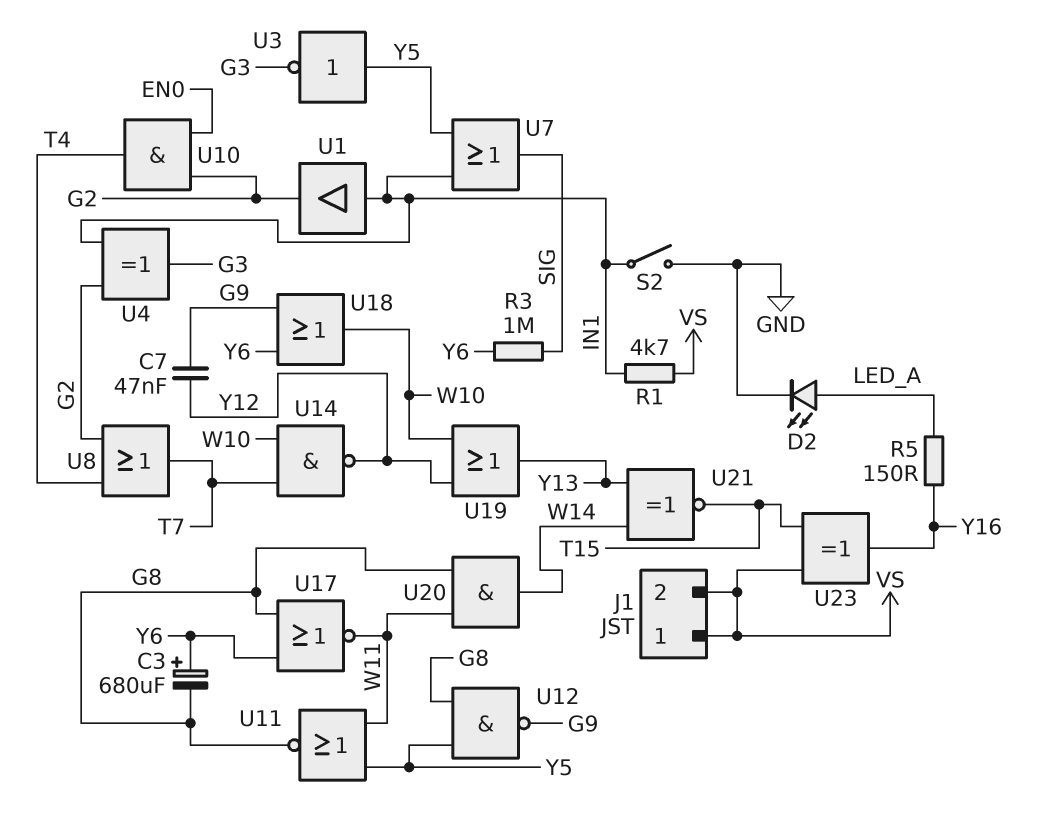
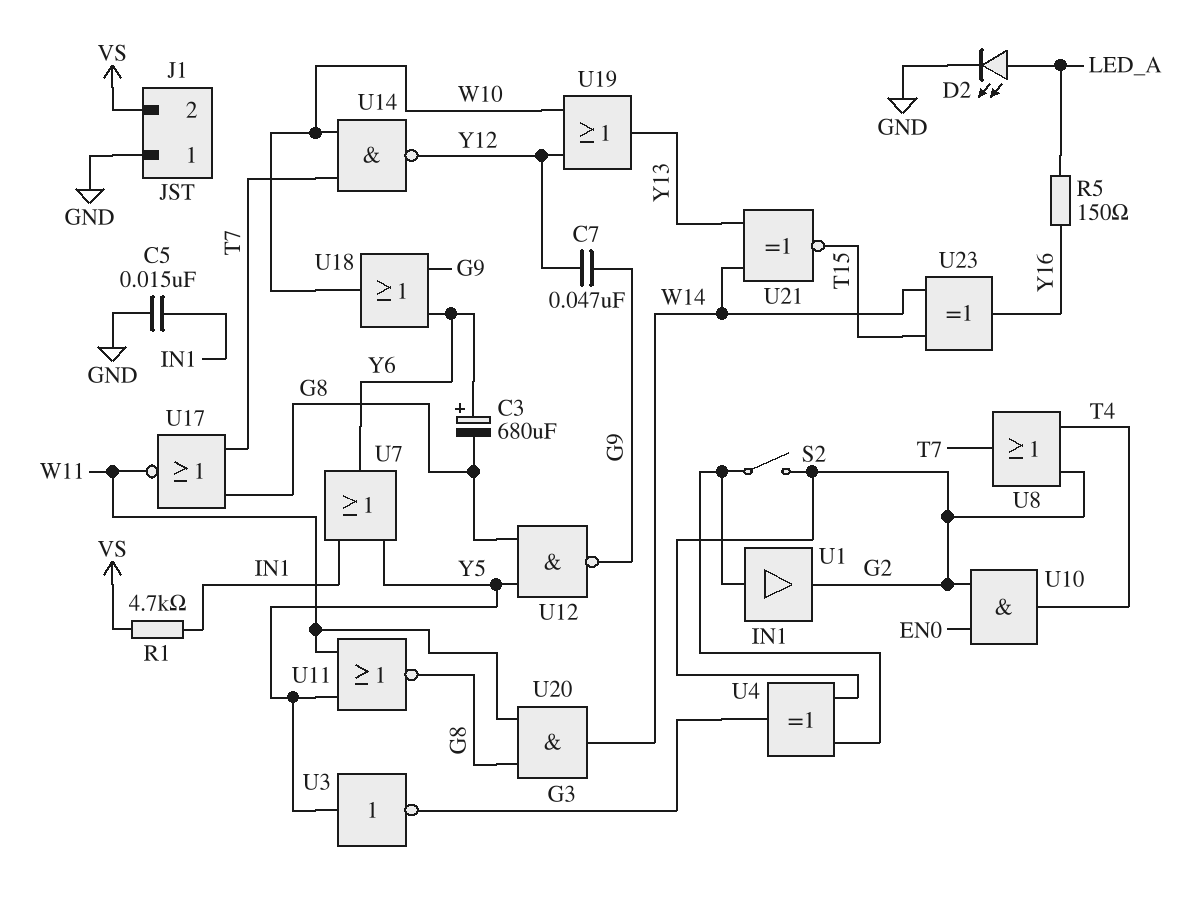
C5: none -> 15nF (GND, IN1)
J1 pin 1: VS -> GND
R3: 1M (SIG, Y6) -> none
S2: switch (GND, IN1) -> switch (G2, IN1)
U7: OR (in IN1, in Y5, out SIG) -> OR (in IN1, in Y5, out Y6)
U17: NOR (in G8, in Y6, out W11) -> NOR (in G8, in T7, out W11)
U23: XOR (in T15, in VS, out Y16) -> XOR (in T15, in W14, out Y16)

